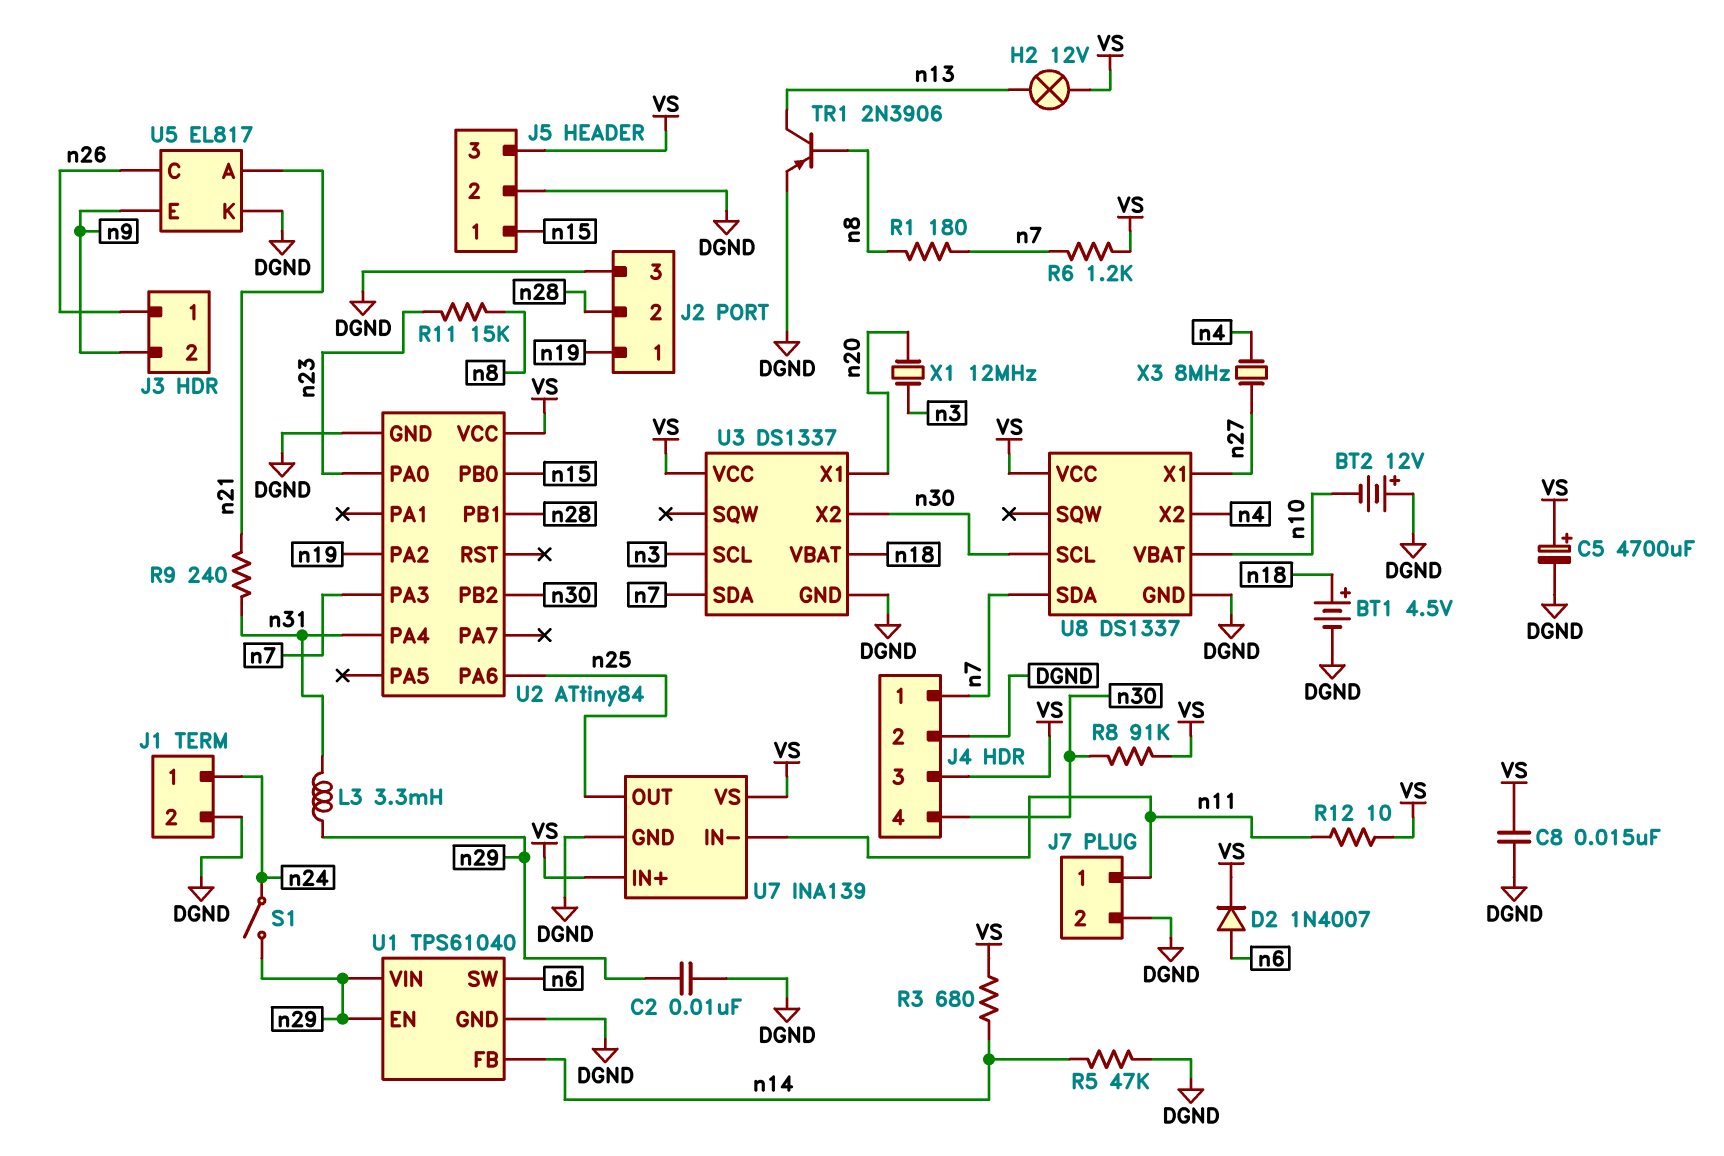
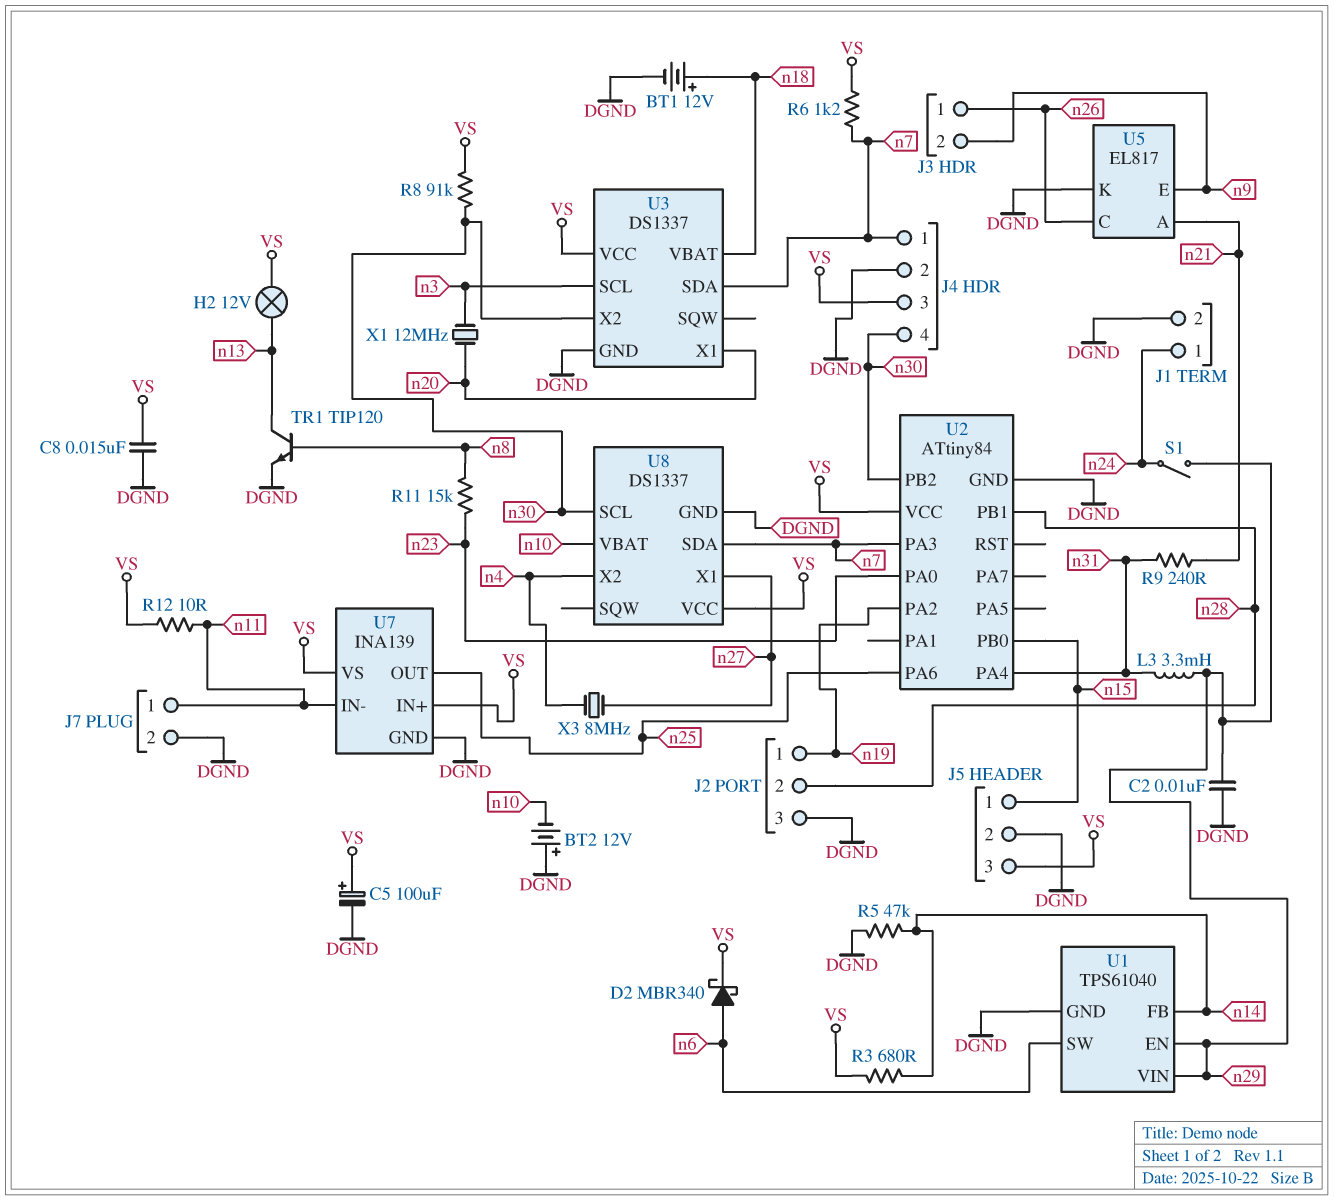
BT1: 4.5V (plus n18, minus DGND) -> 12V (plus n18, minus DGND)
C5: 4700uF (plus VS, minus DGND) -> 100uF (plus VS, minus DGND)
D2: diode 1N4007 (A n6, K VS) -> schottky MBR340 (A n6, K VS)
R1: 180 (n7, n8) -> none
TR1: PNP 2N3906 (B n8, C n13, E DGND) -> NPN TIP120 (B n8, C n13, E DGND)

